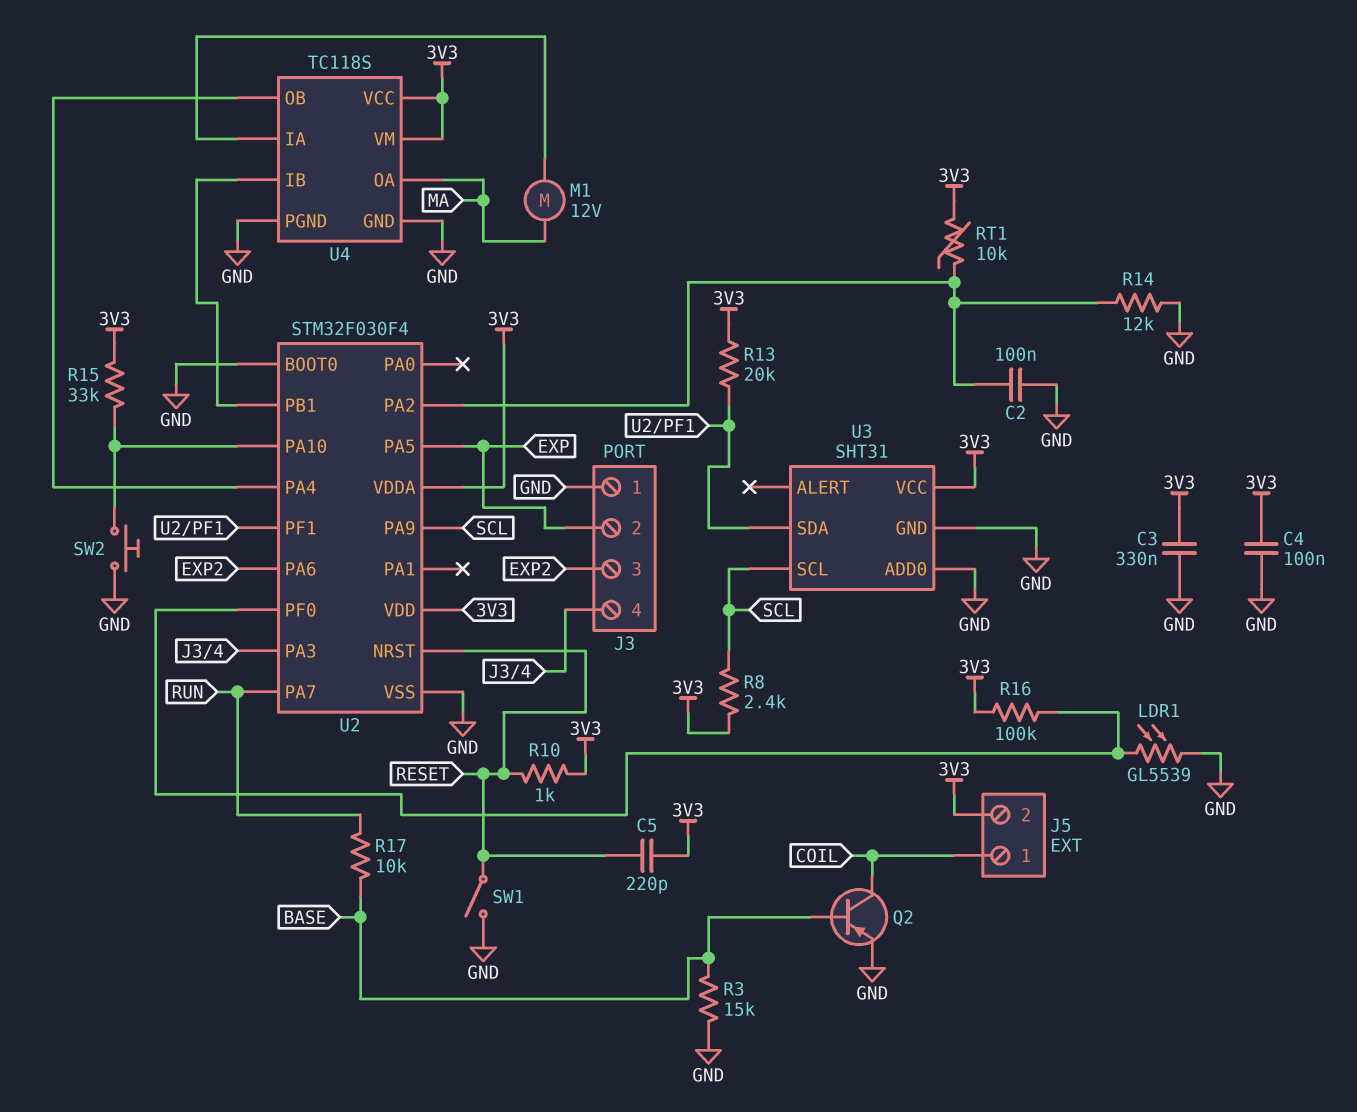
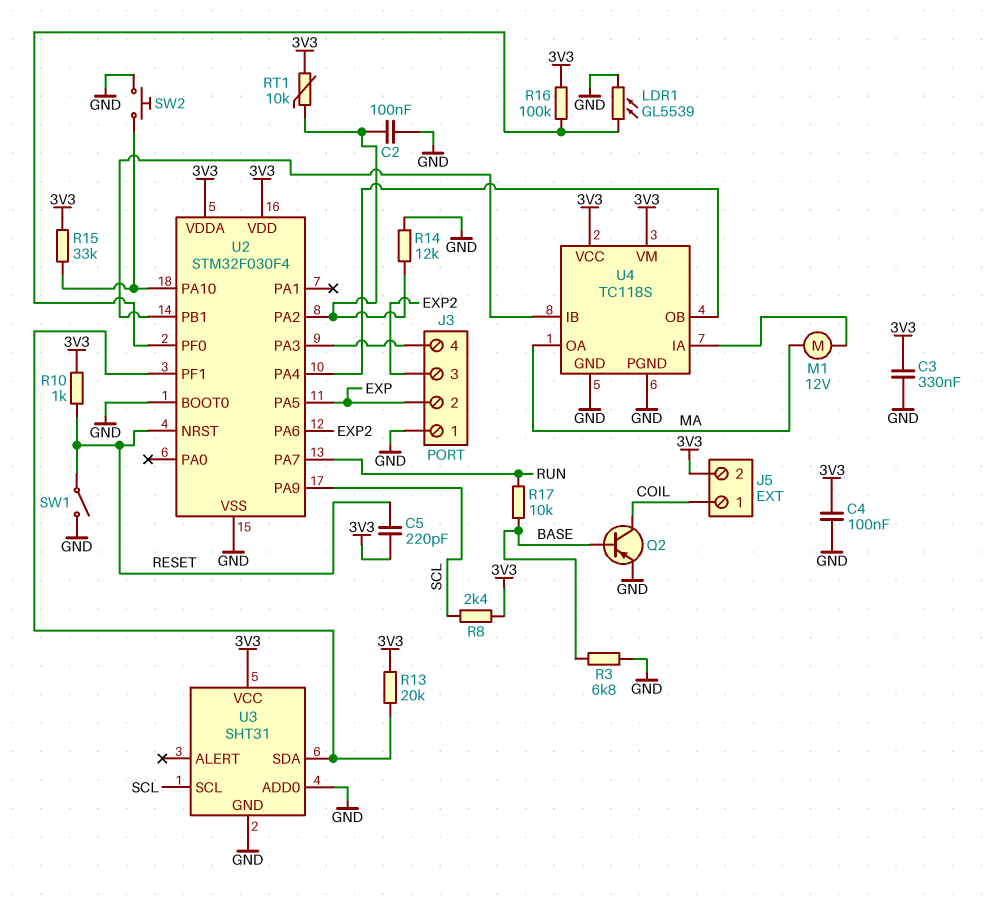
R3: 15k (BASE, GND) -> 6.8k (BASE, GND)

